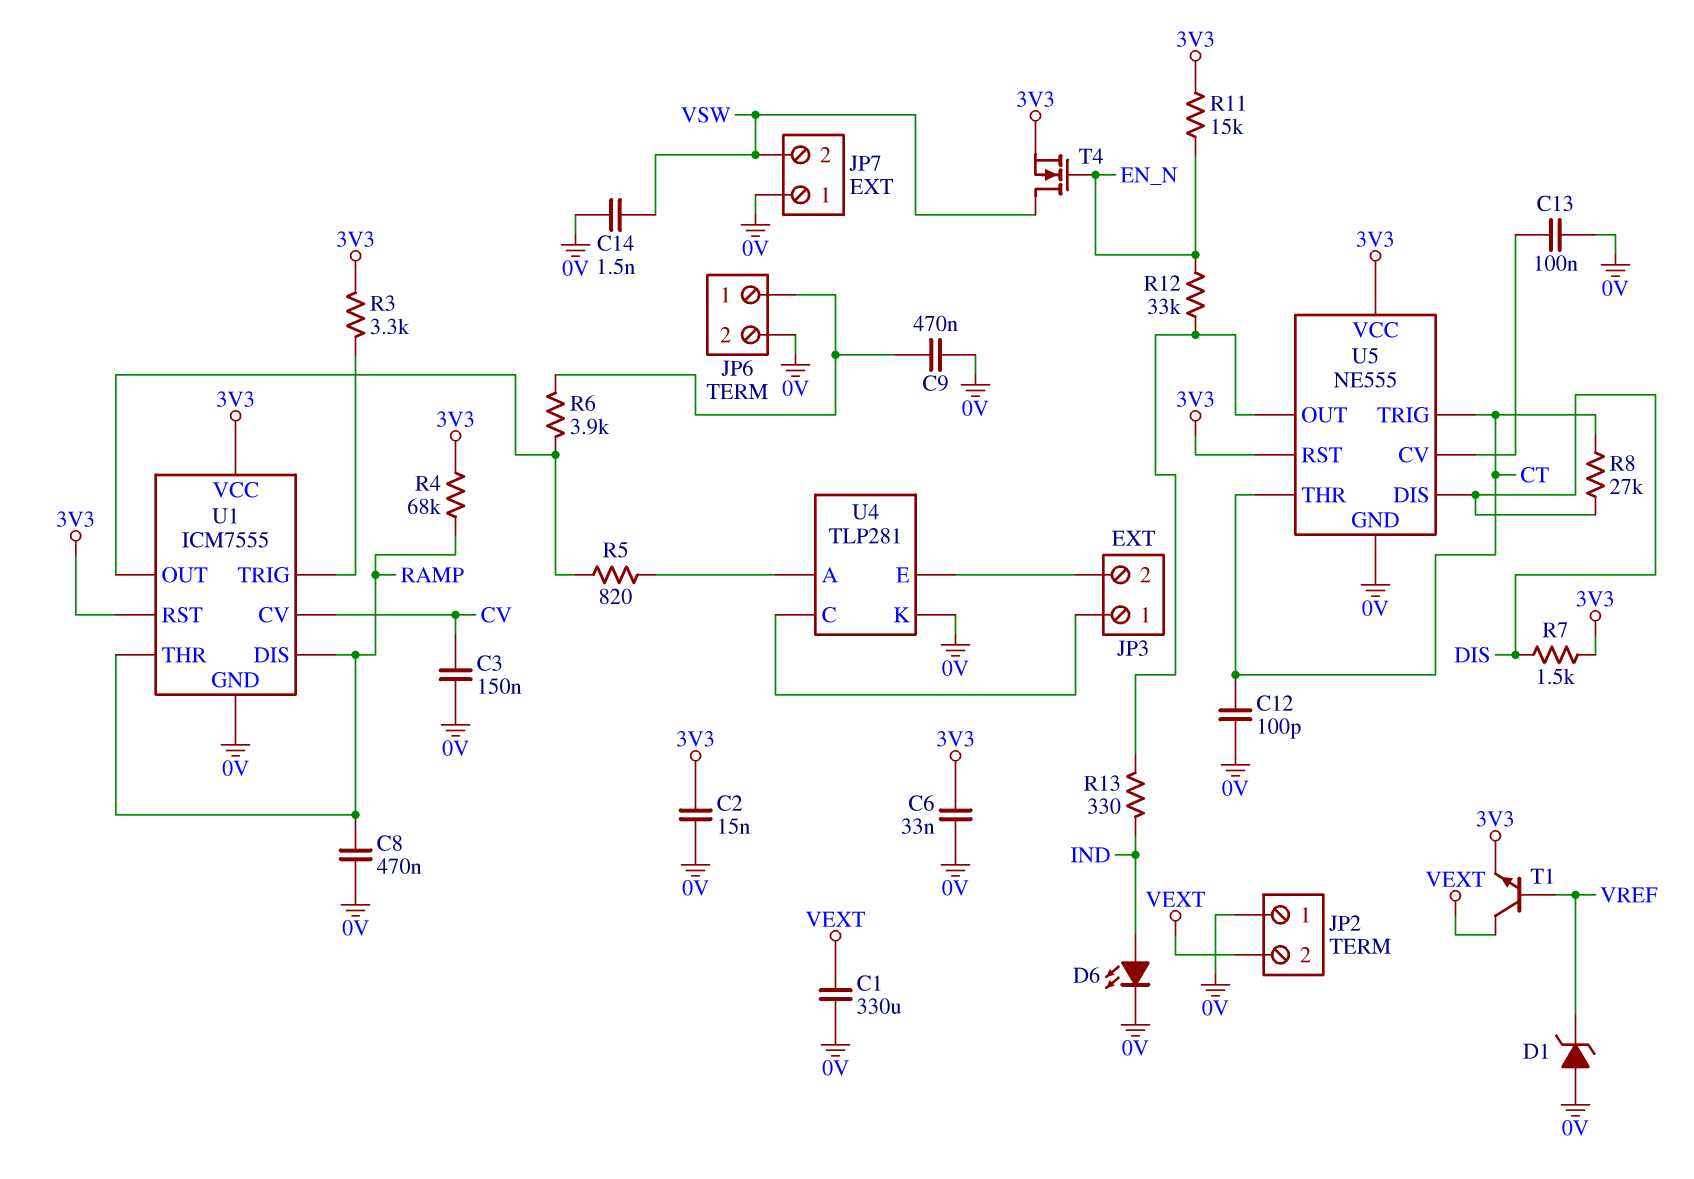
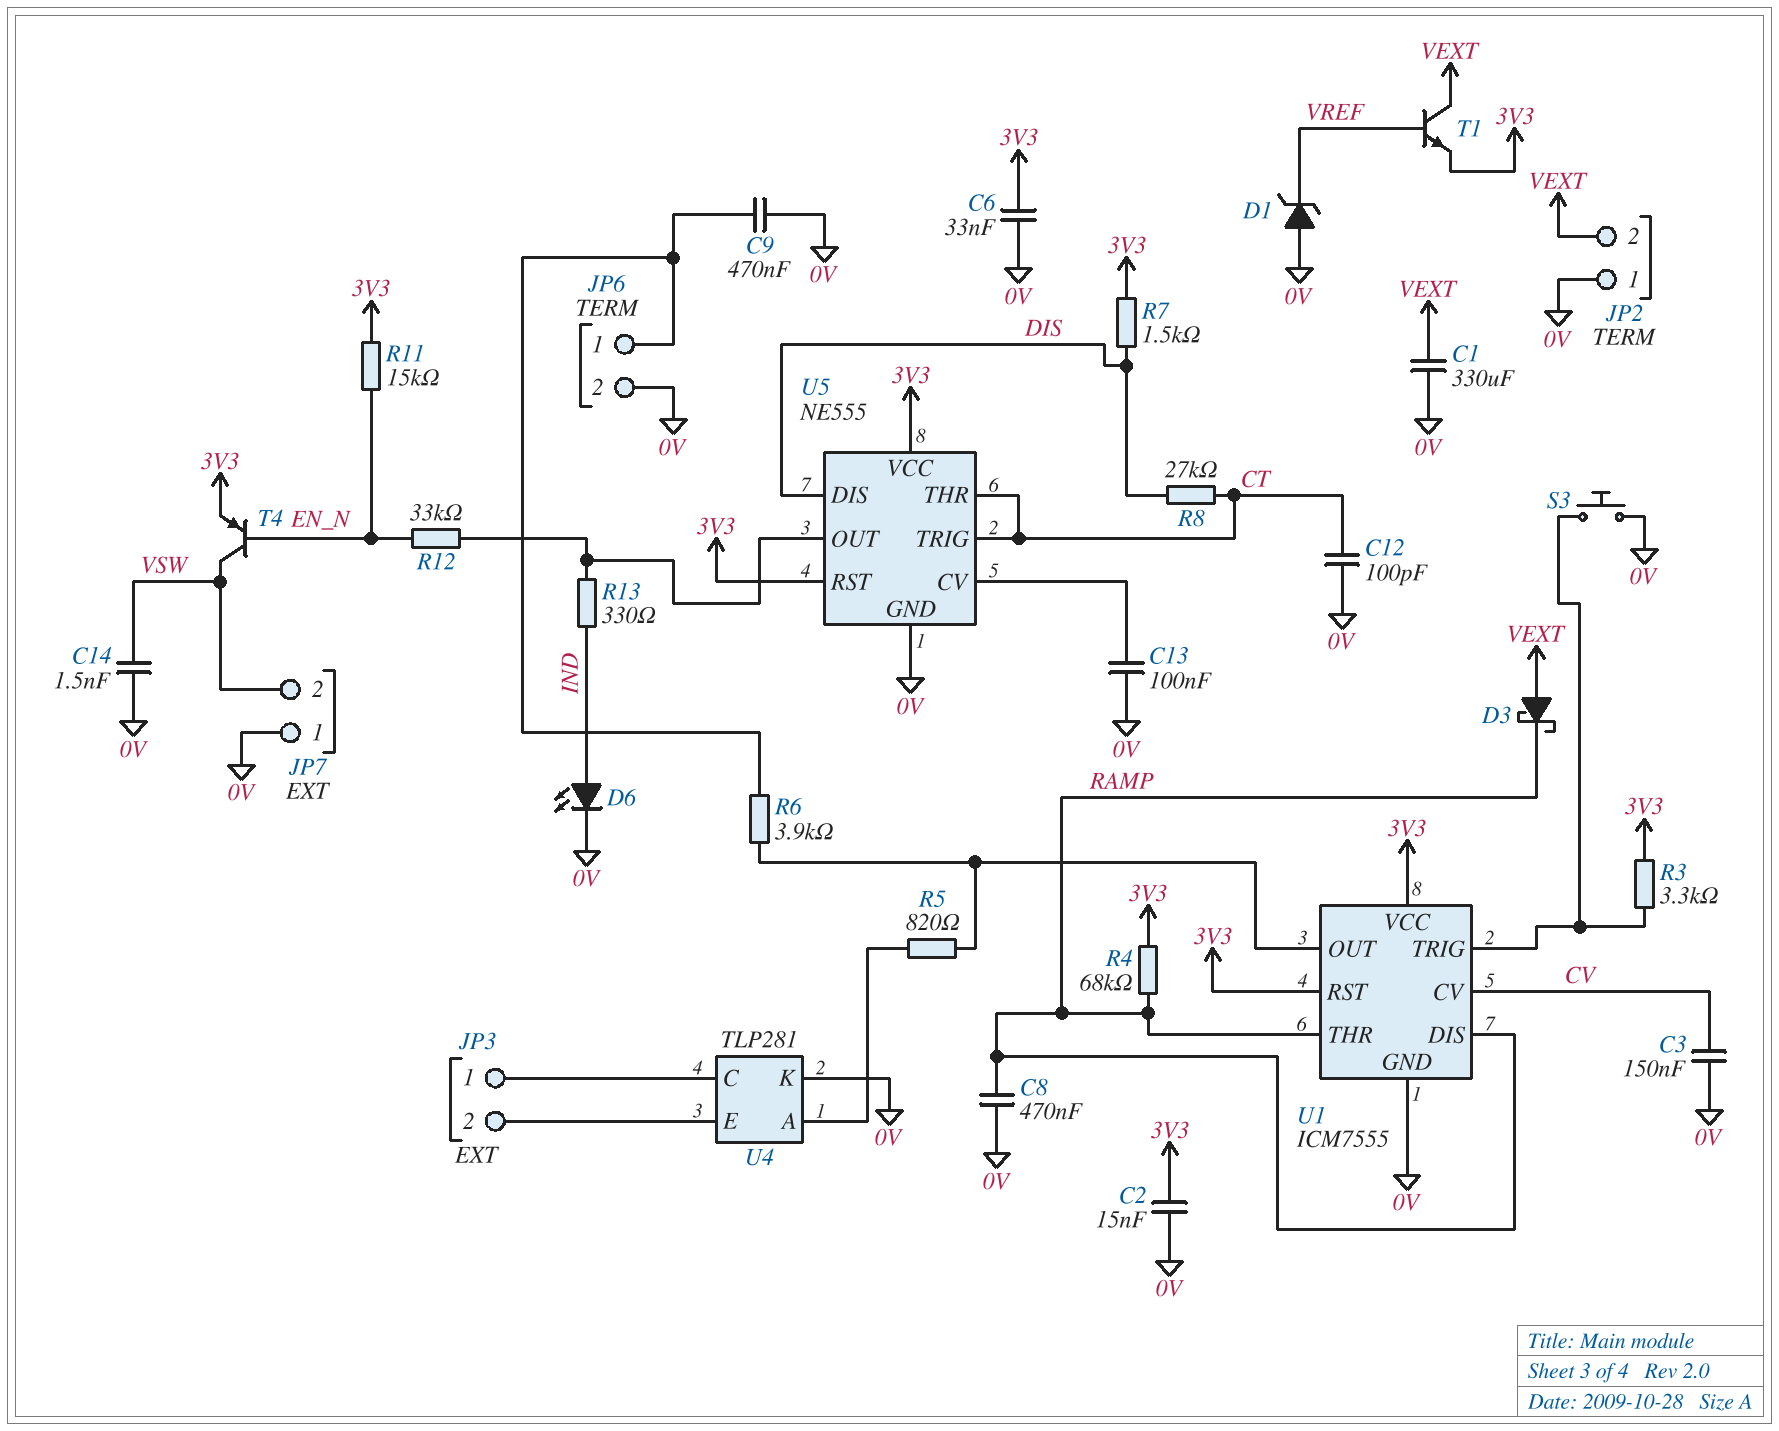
D3: none -> schottky (A VEXT, K RAMP)
S3: none -> button (0V, U1/TRIG)
T4: NMOS (G EN_N, D VSW, S 3V3) -> PNP (B EN_N, C VSW, E 3V3)

